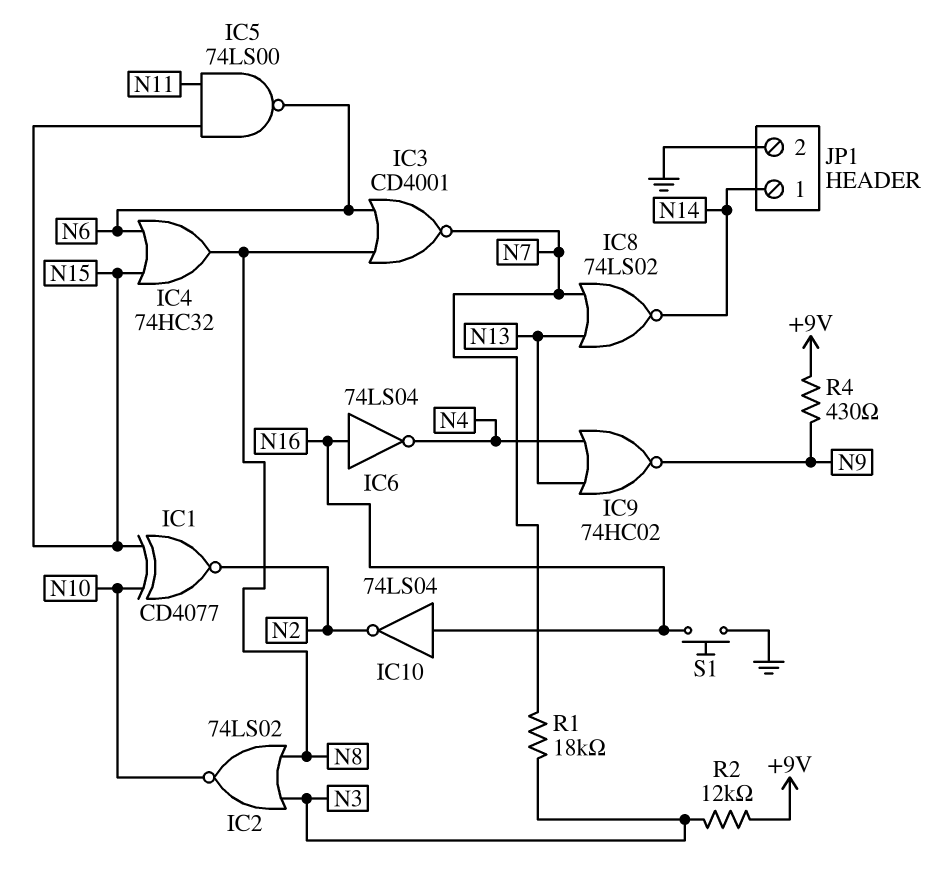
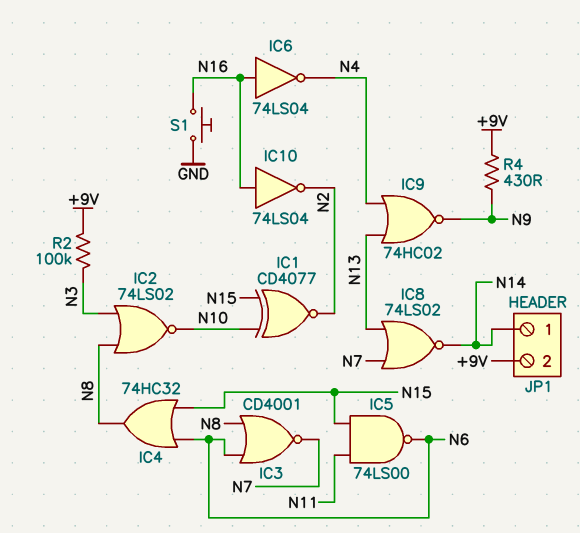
JP1 pin 2: GND -> +9V
R1: 18k (N3, N7) -> none
R2: 12k (+9V, N3) -> 100k (+9V, N3)

